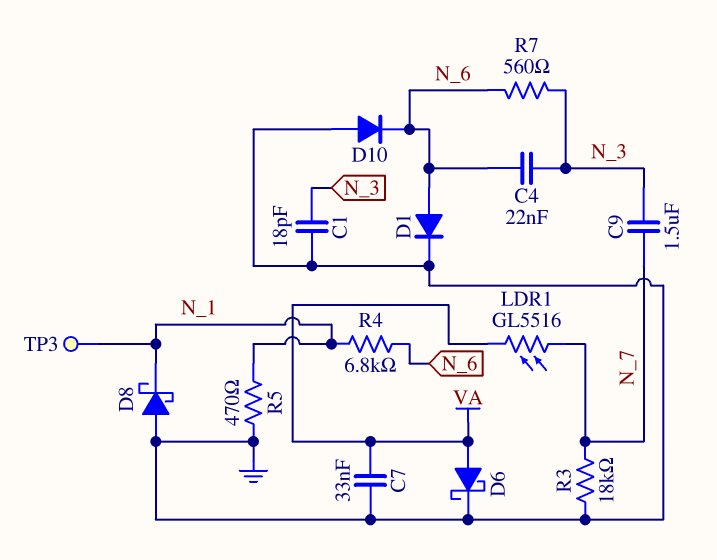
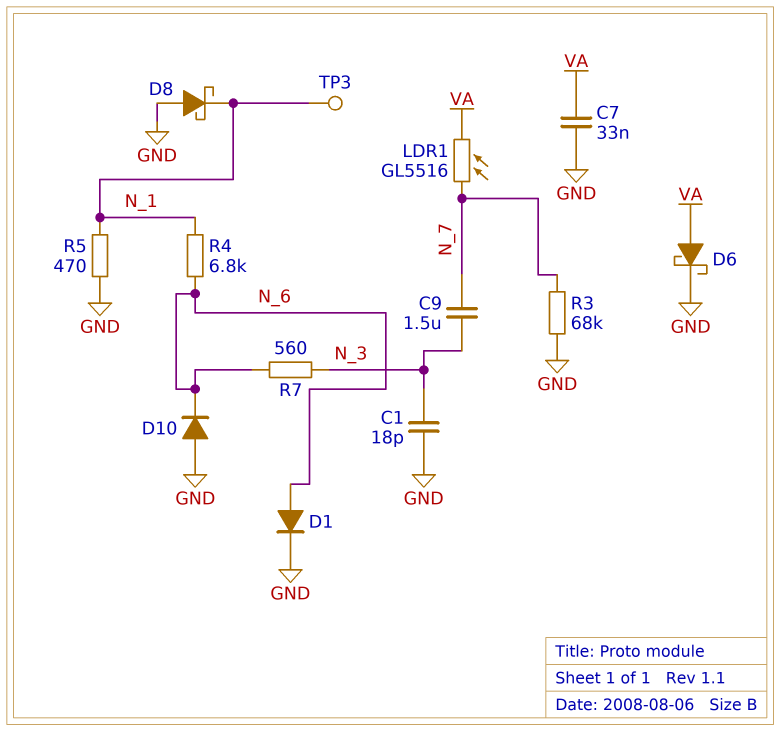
C4: 22nF (N_3, N_6) -> none
R3: 18k (GND, N_7) -> 68k (GND, N_7)

